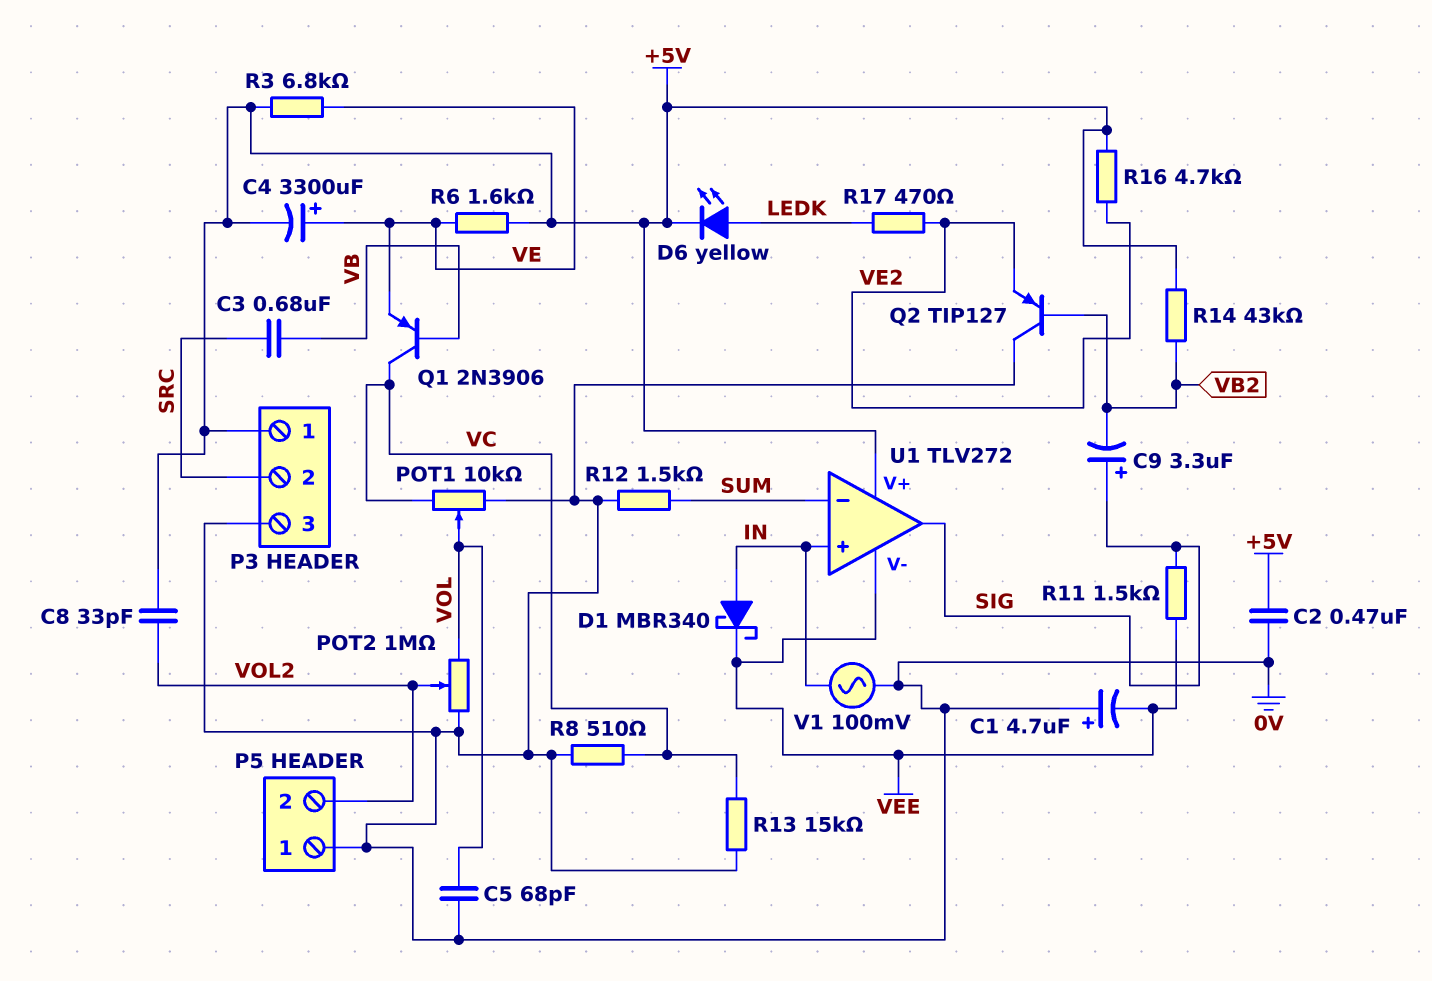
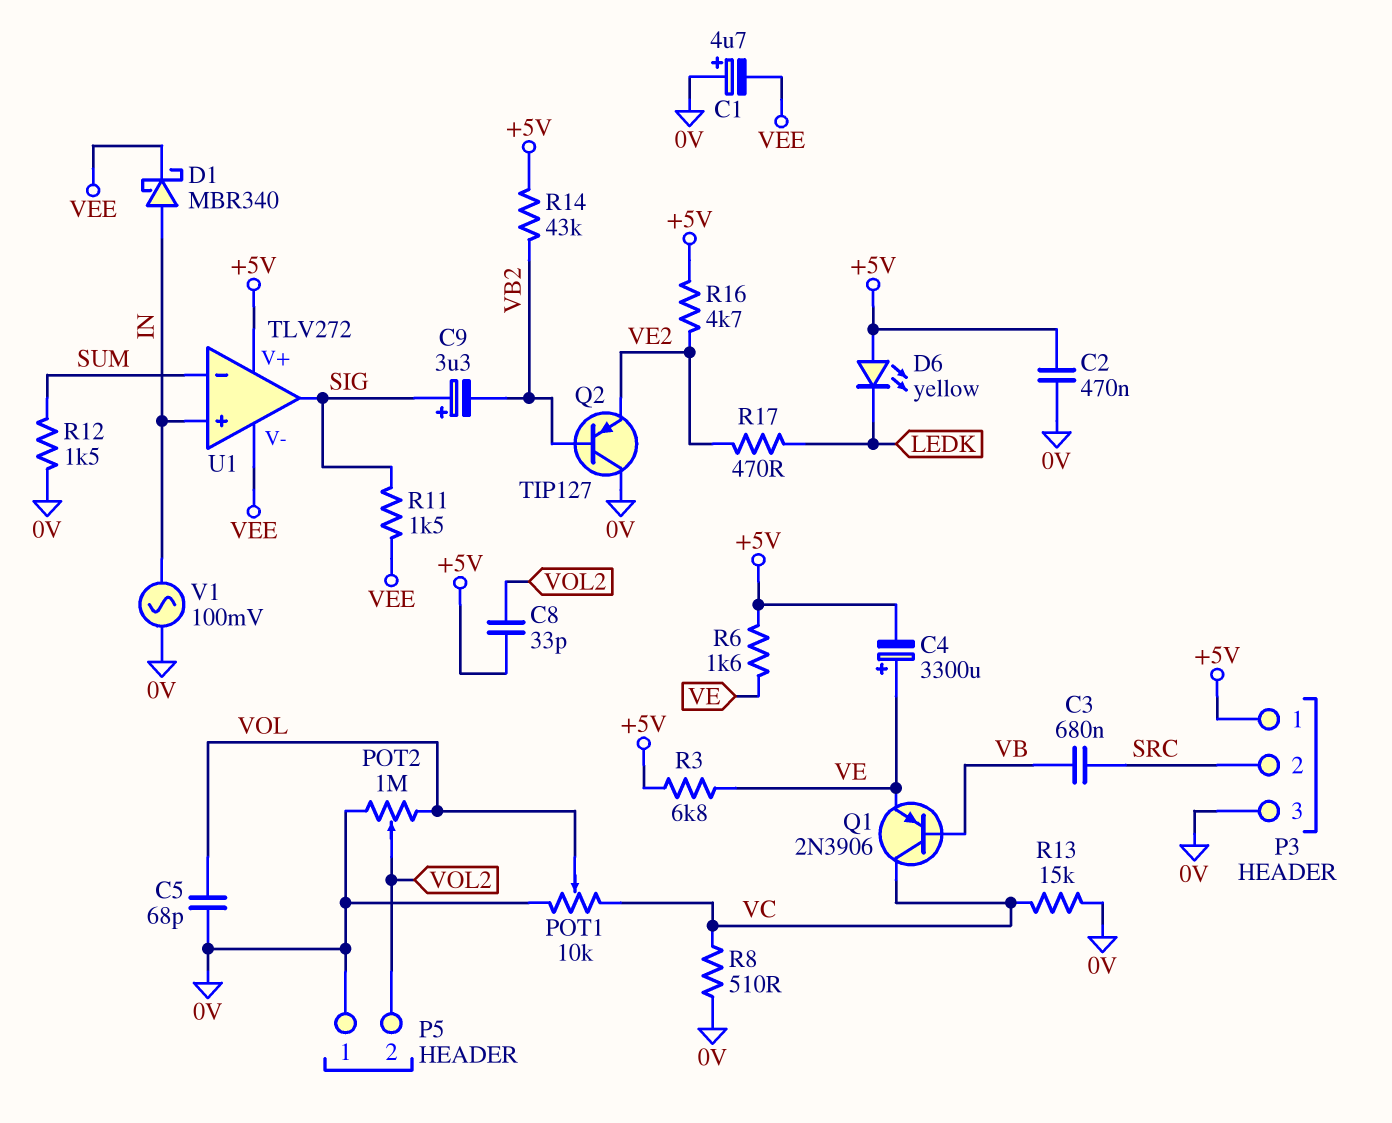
D6: LED yellow (A LEDK, K +5V) -> LED yellow (A +5V, K LEDK)

